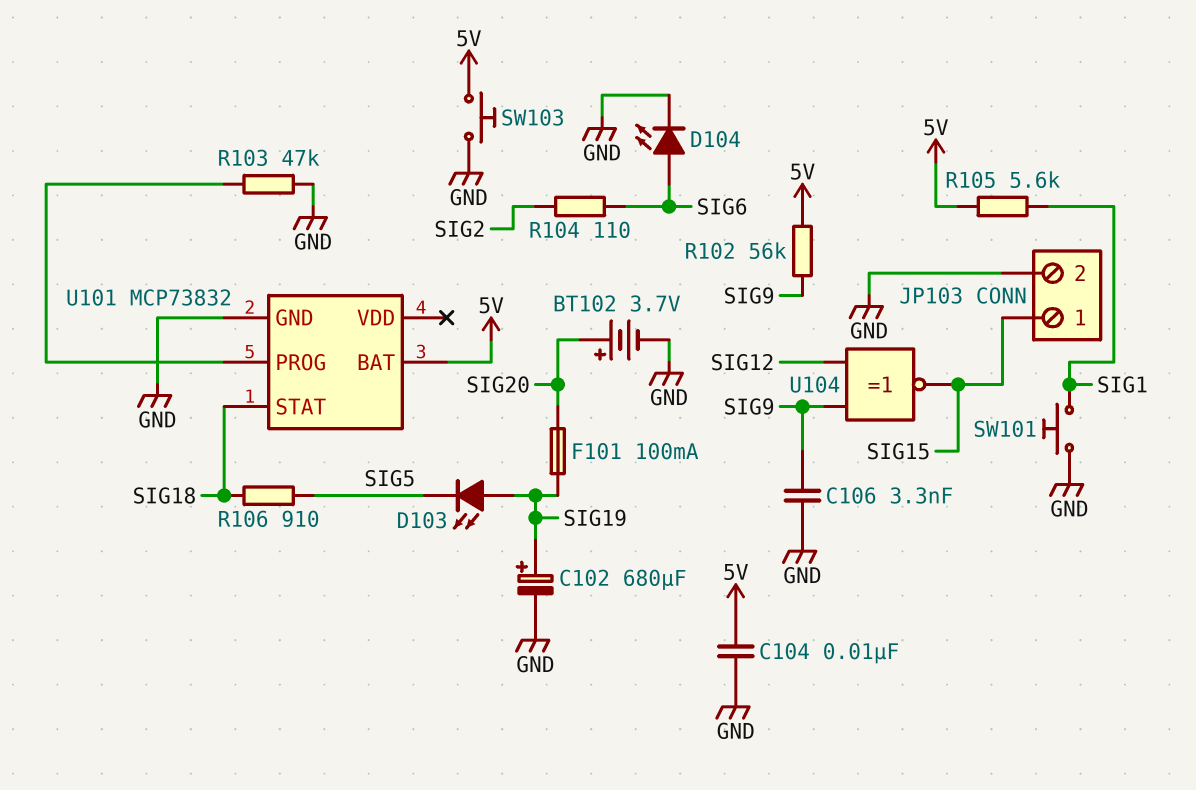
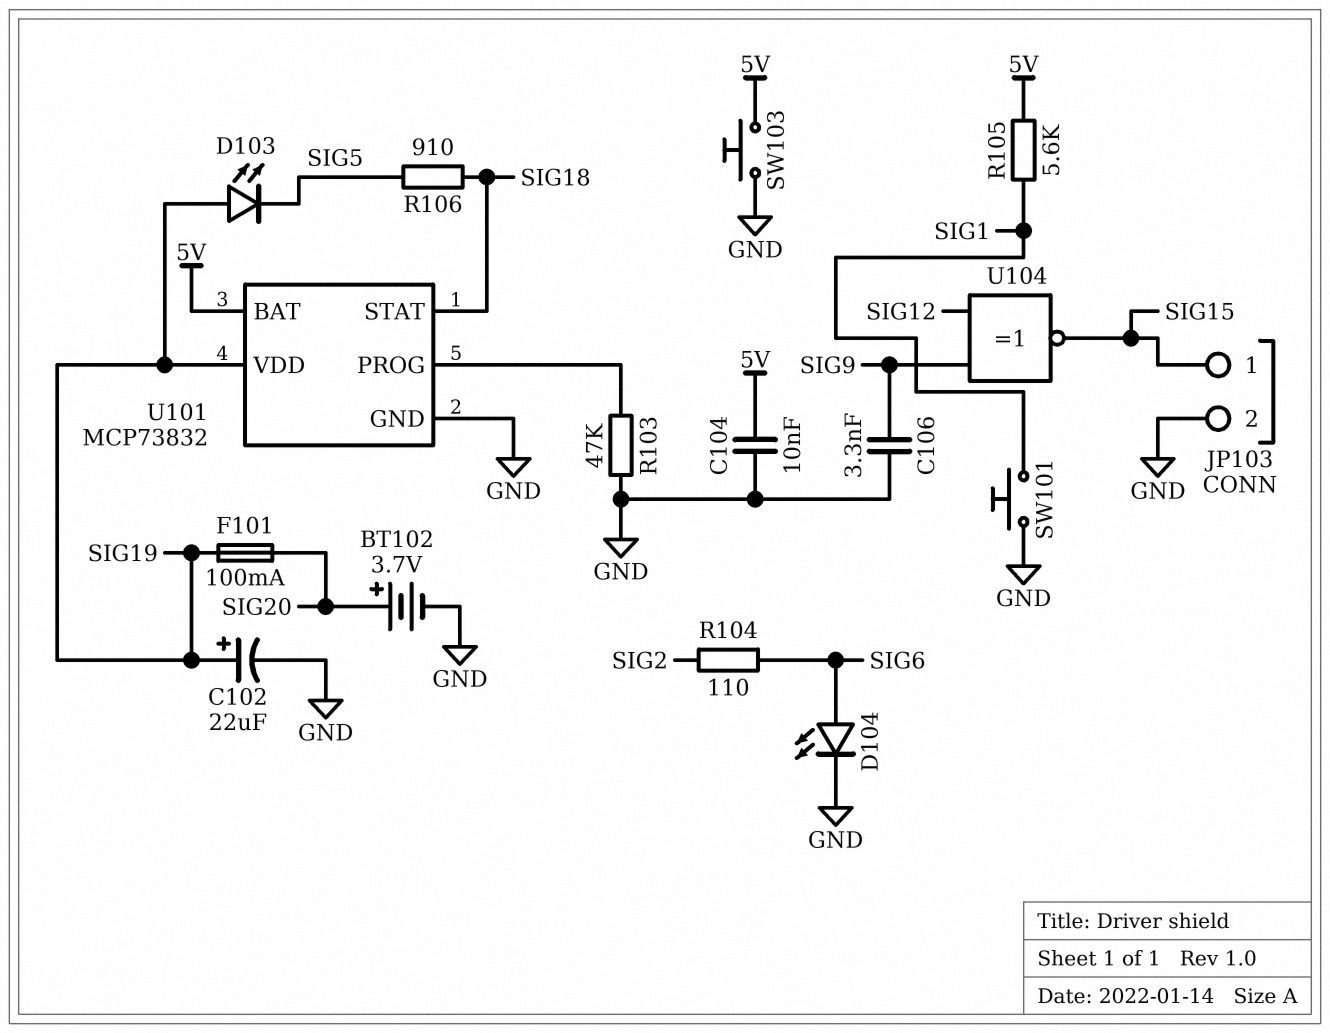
C102: 680uF (plus SIG19, minus GND) -> 22uF (plus SIG19, minus GND)
R102: 56k (5V, SIG9) -> none
U101 pin VDD: none -> SIG19

